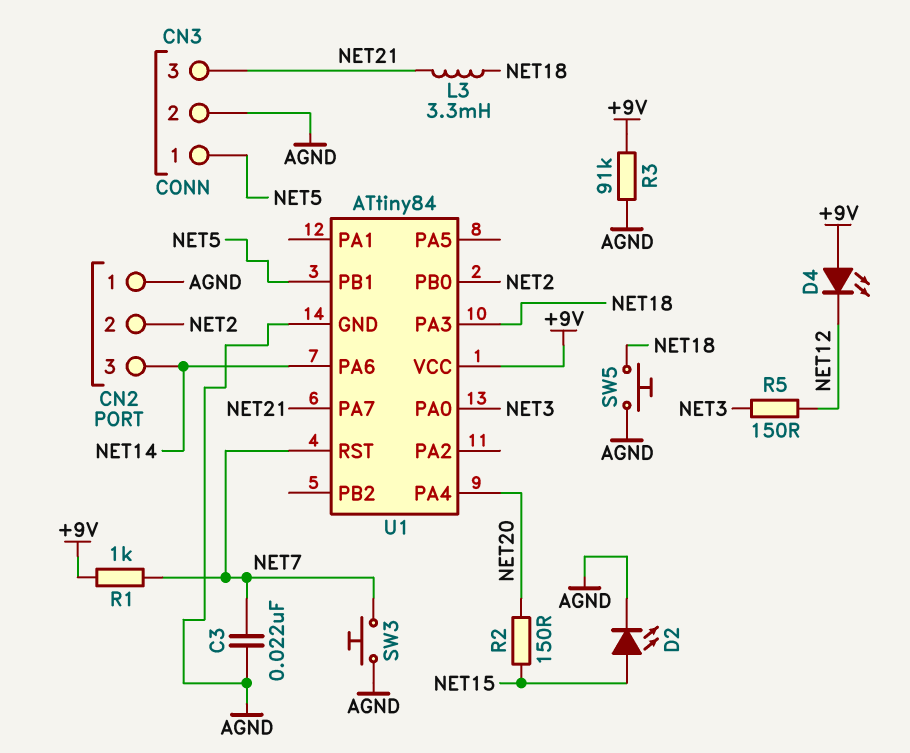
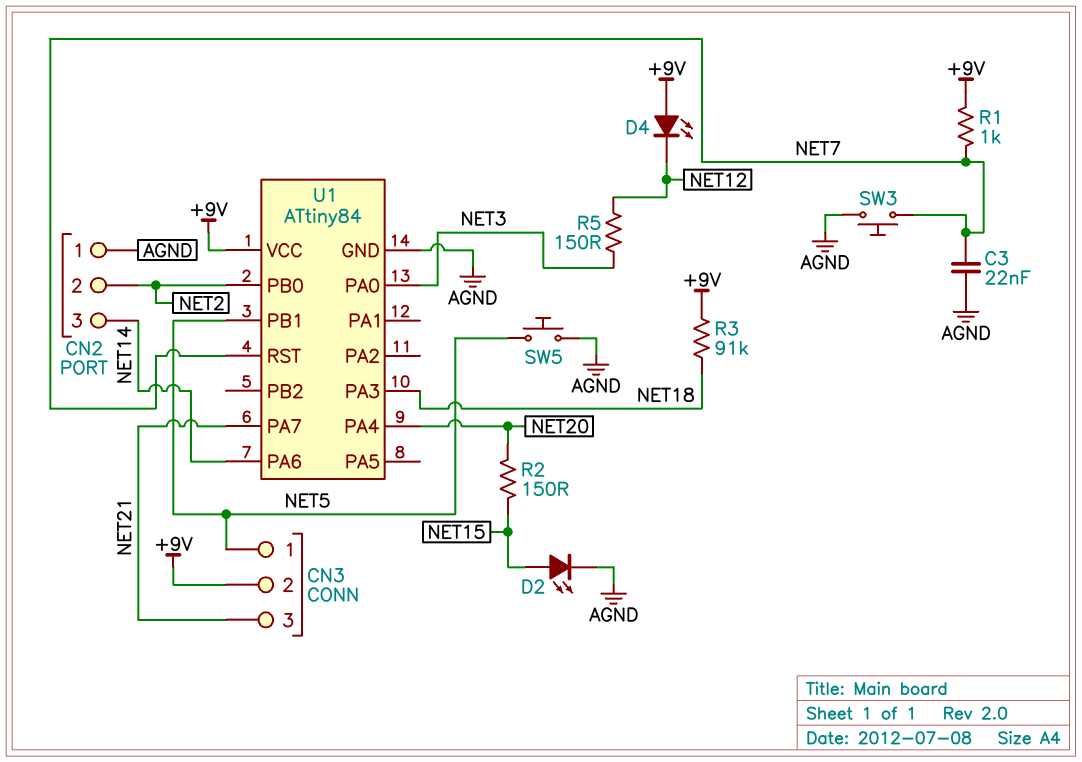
CN3 pin 2: AGND -> +9V
L3: 3.3mH (NET18, NET21) -> none
R3: 91k (+9V, AGND) -> 91k (+9V, NET18)
SW5: button (AGND, NET18) -> button (AGND, NET5)

